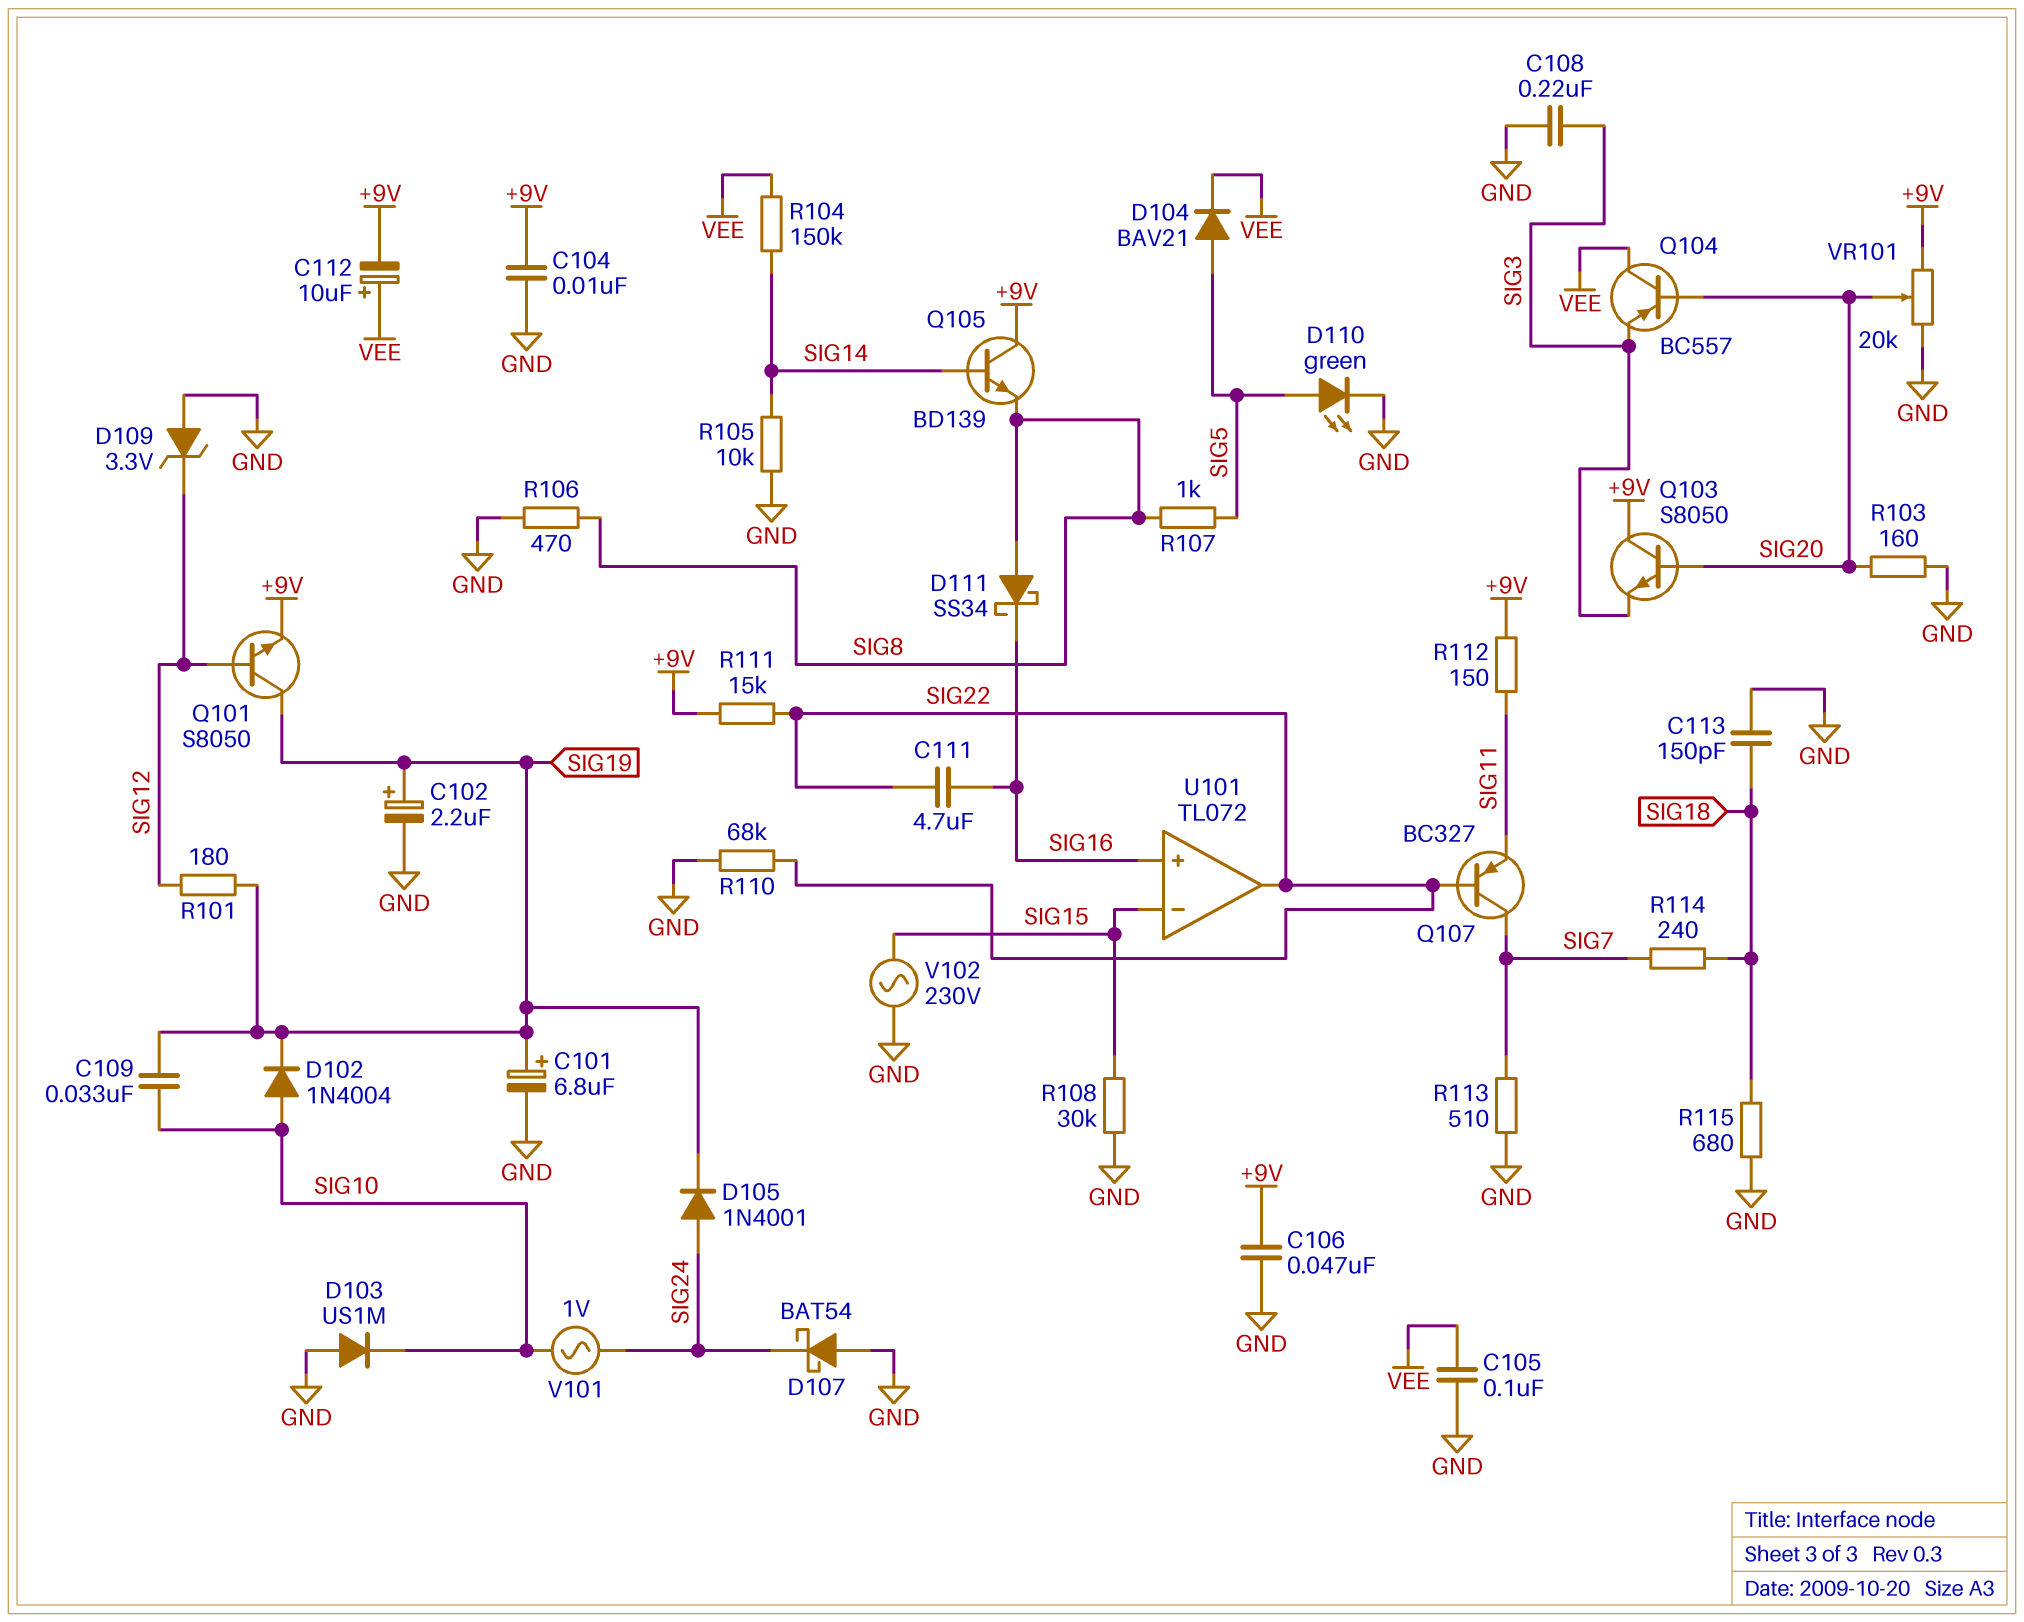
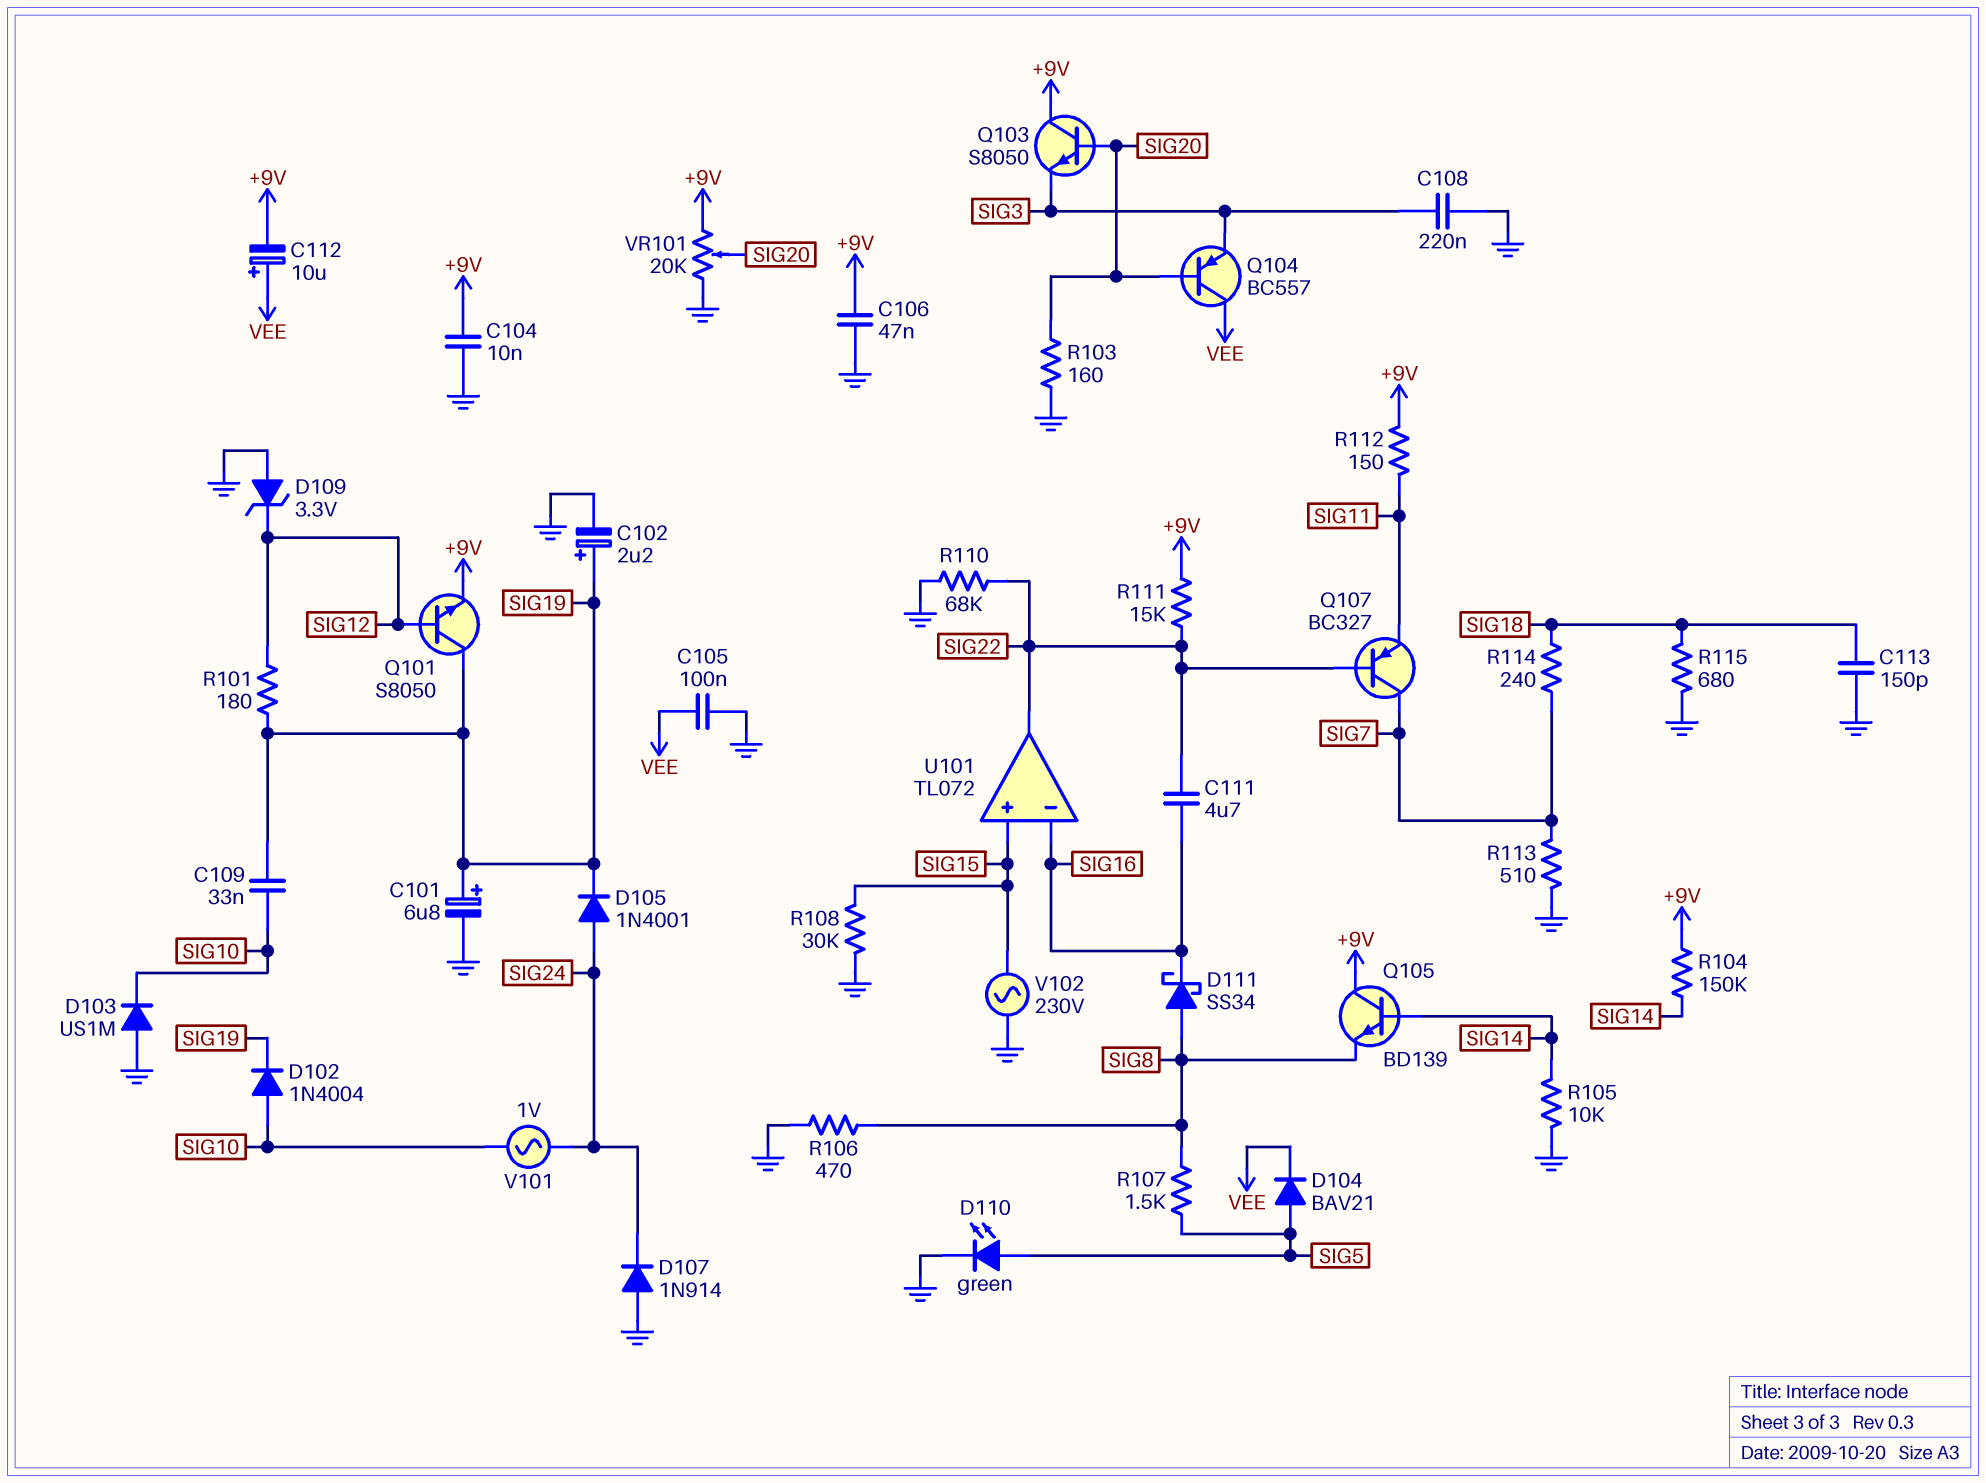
D107: schottky BAT54 (A GND, K SIG24) -> diode 1N914 (A GND, K SIG24)
R104: 150k (SIG14, VEE) -> 150k (+9V, SIG14)
R107: 1k (SIG5, SIG8) -> 1.5k (SIG5, SIG8)
U101 pin in+: SIG16 -> SIG15
U101 pin in-: SIG15 -> SIG16

